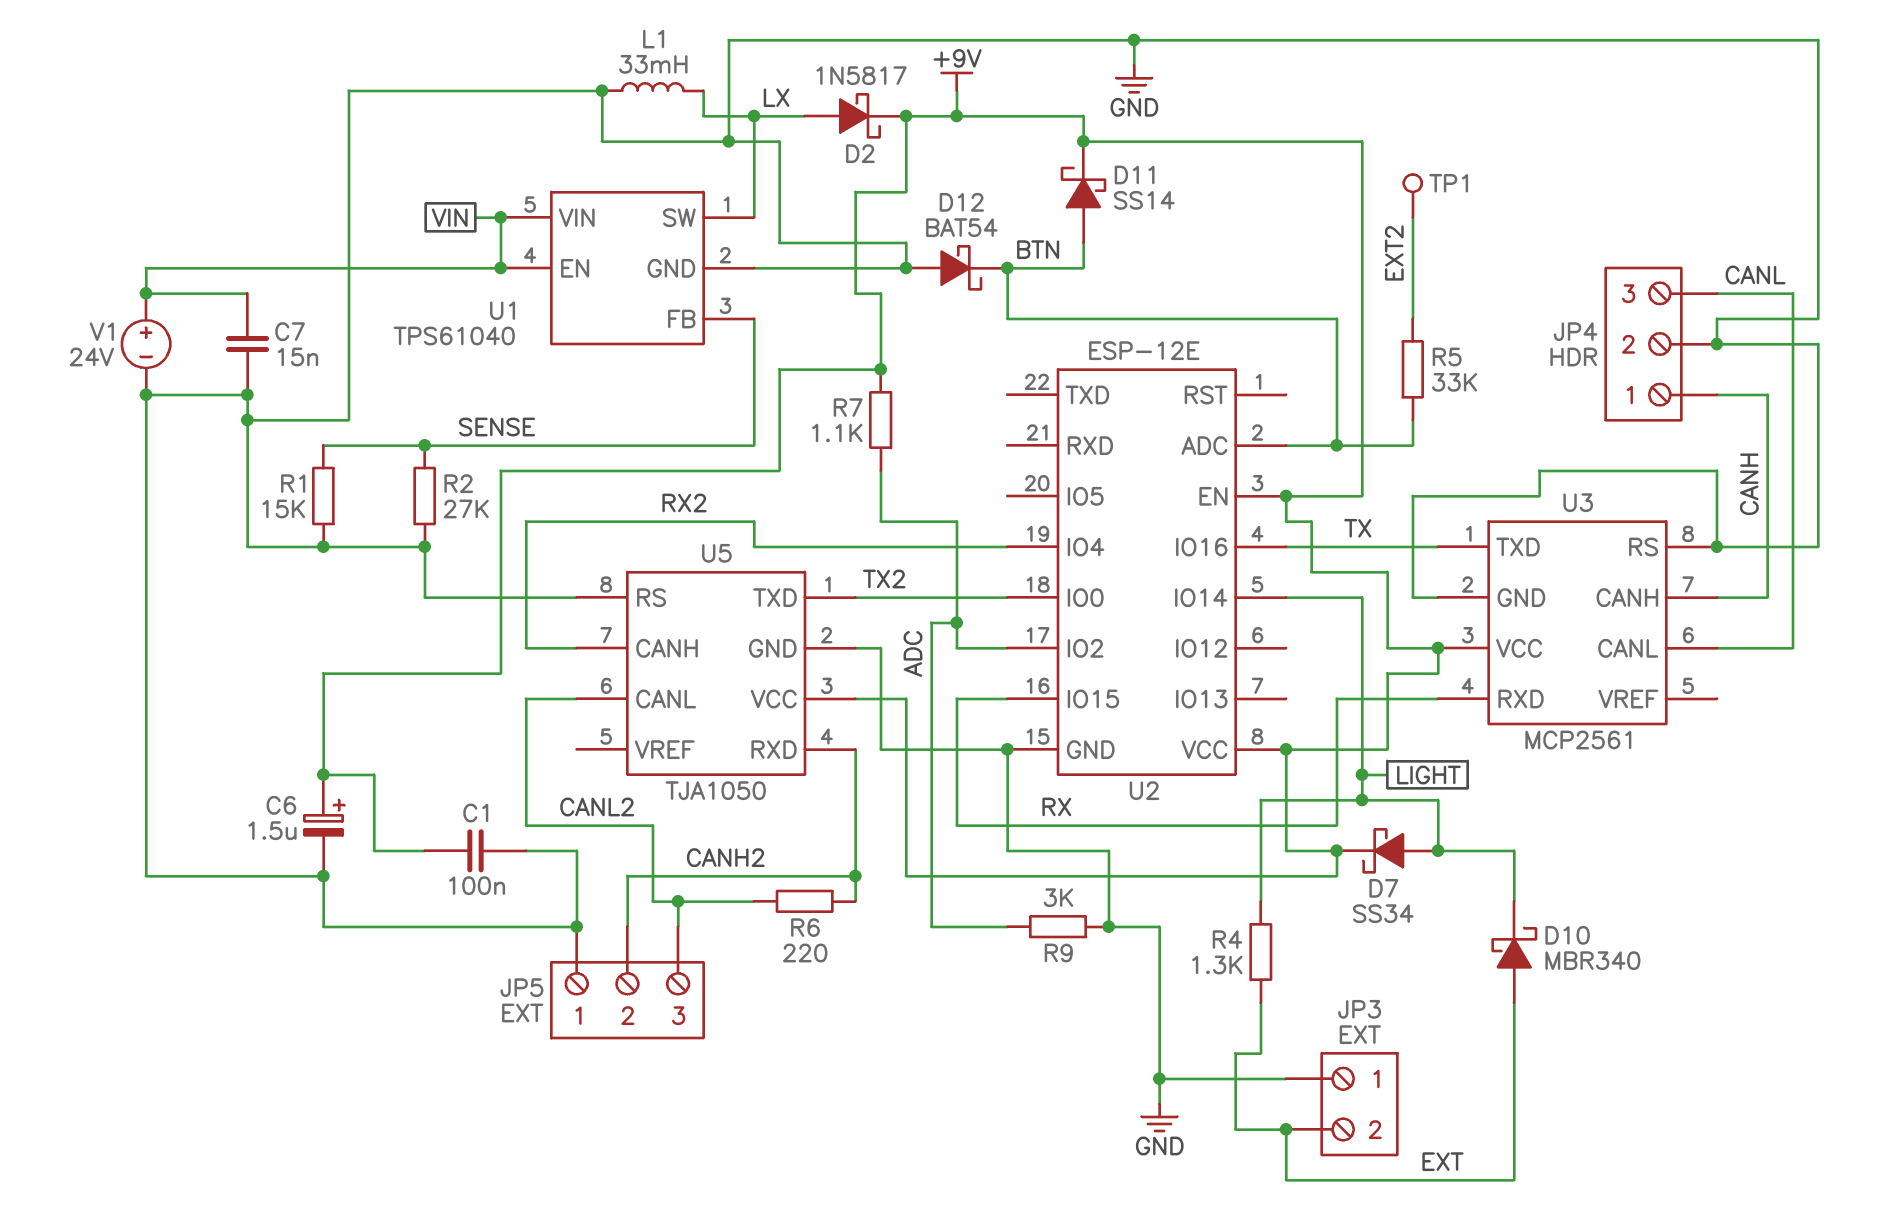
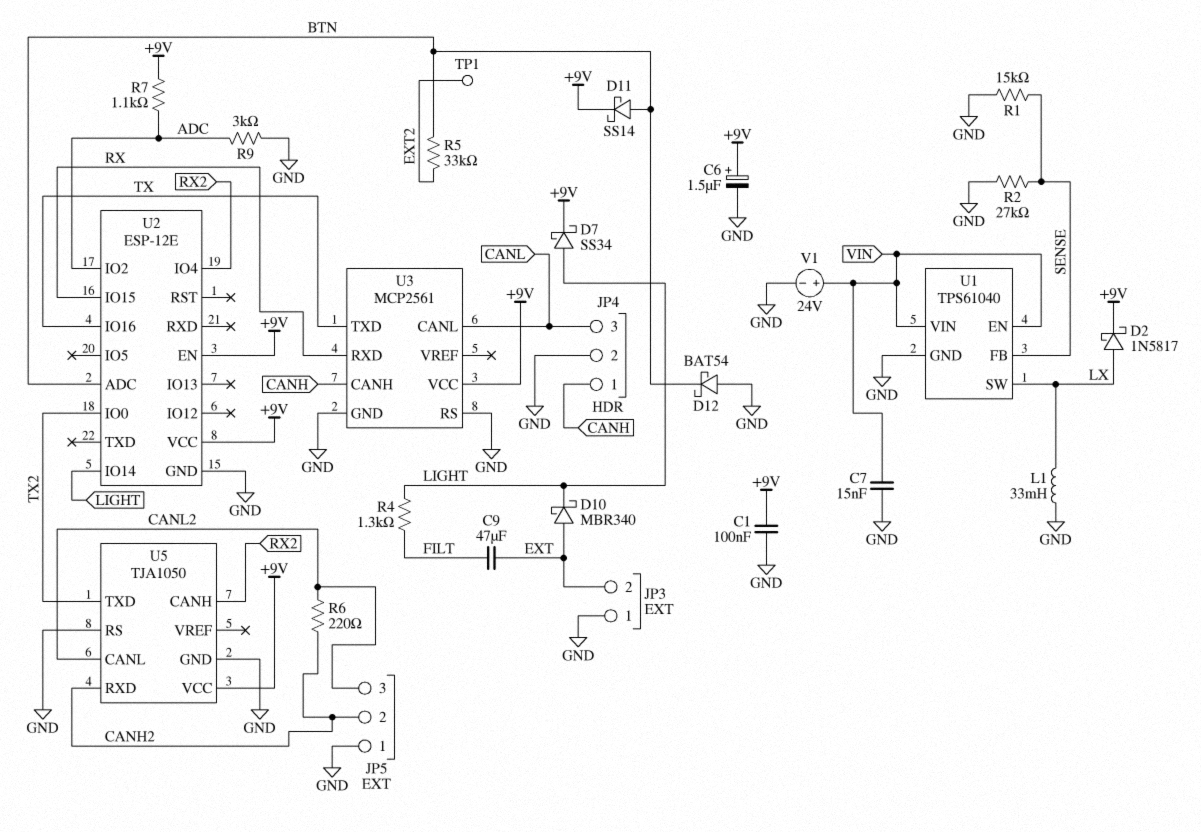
C9: none -> 47uF (EXT, FILT)
R4: 1.3k (EXT, LIGHT) -> 1.3k (FILT, LIGHT)

